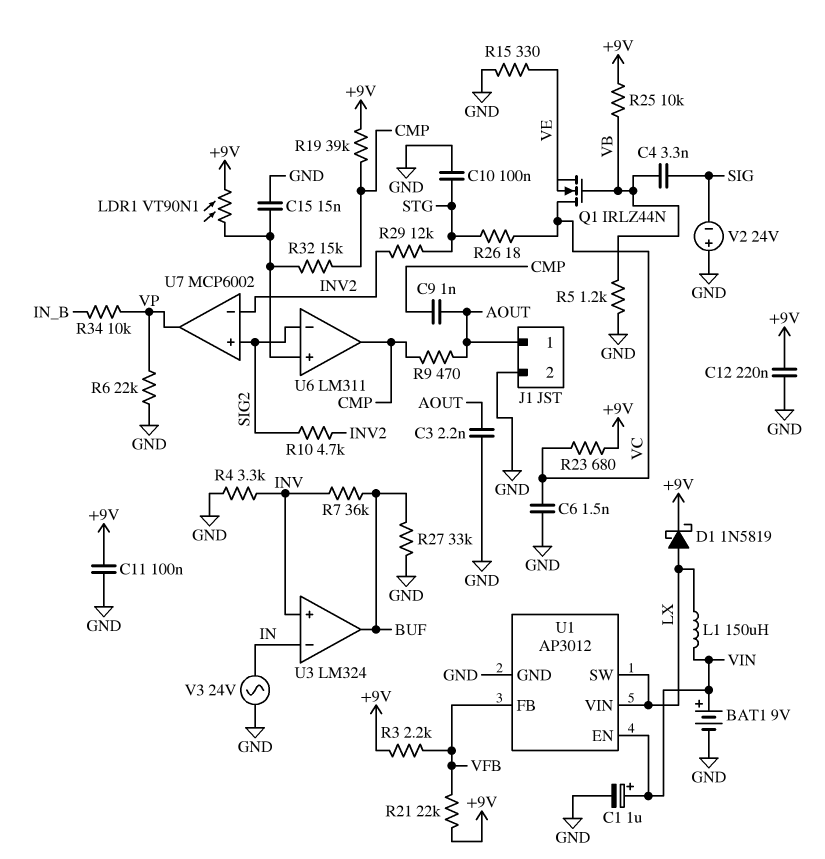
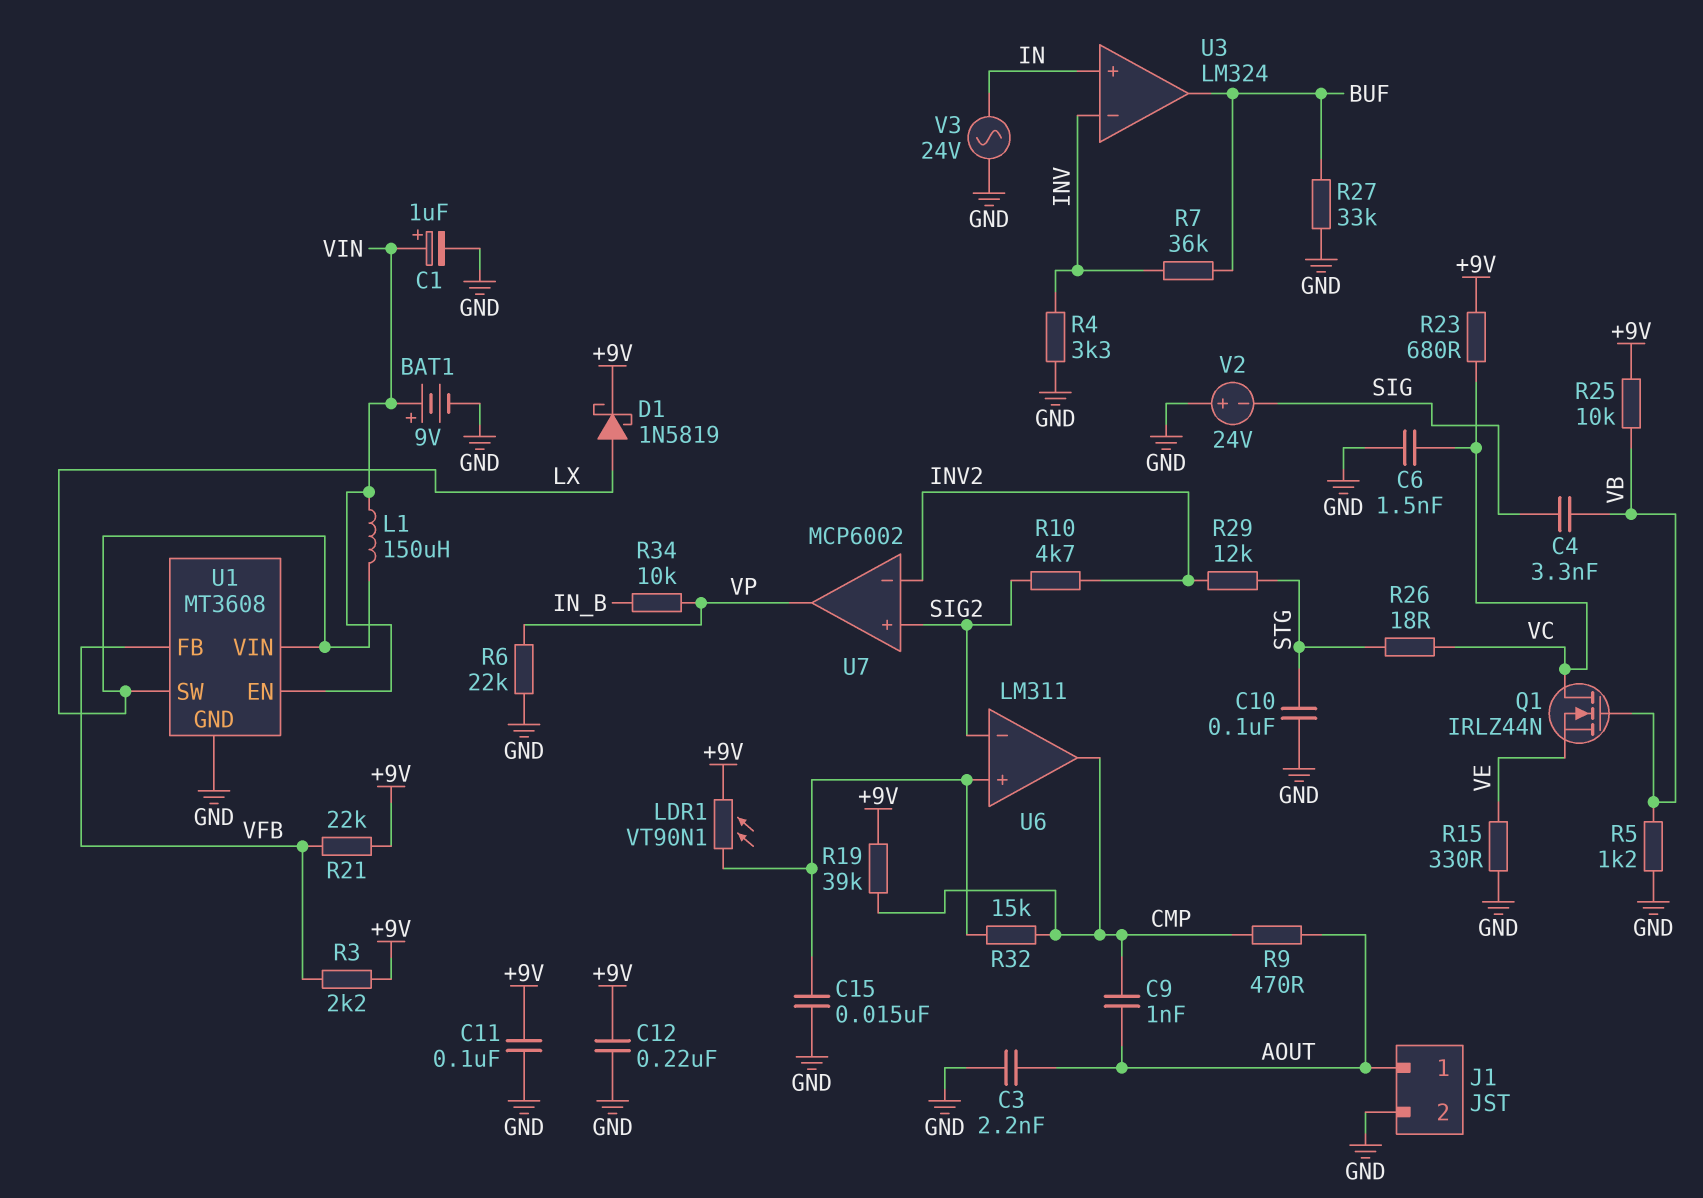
U1: AP3012 -> MT3608
U3 pin in+: INV -> IN
U3 pin in-: IN -> INV

